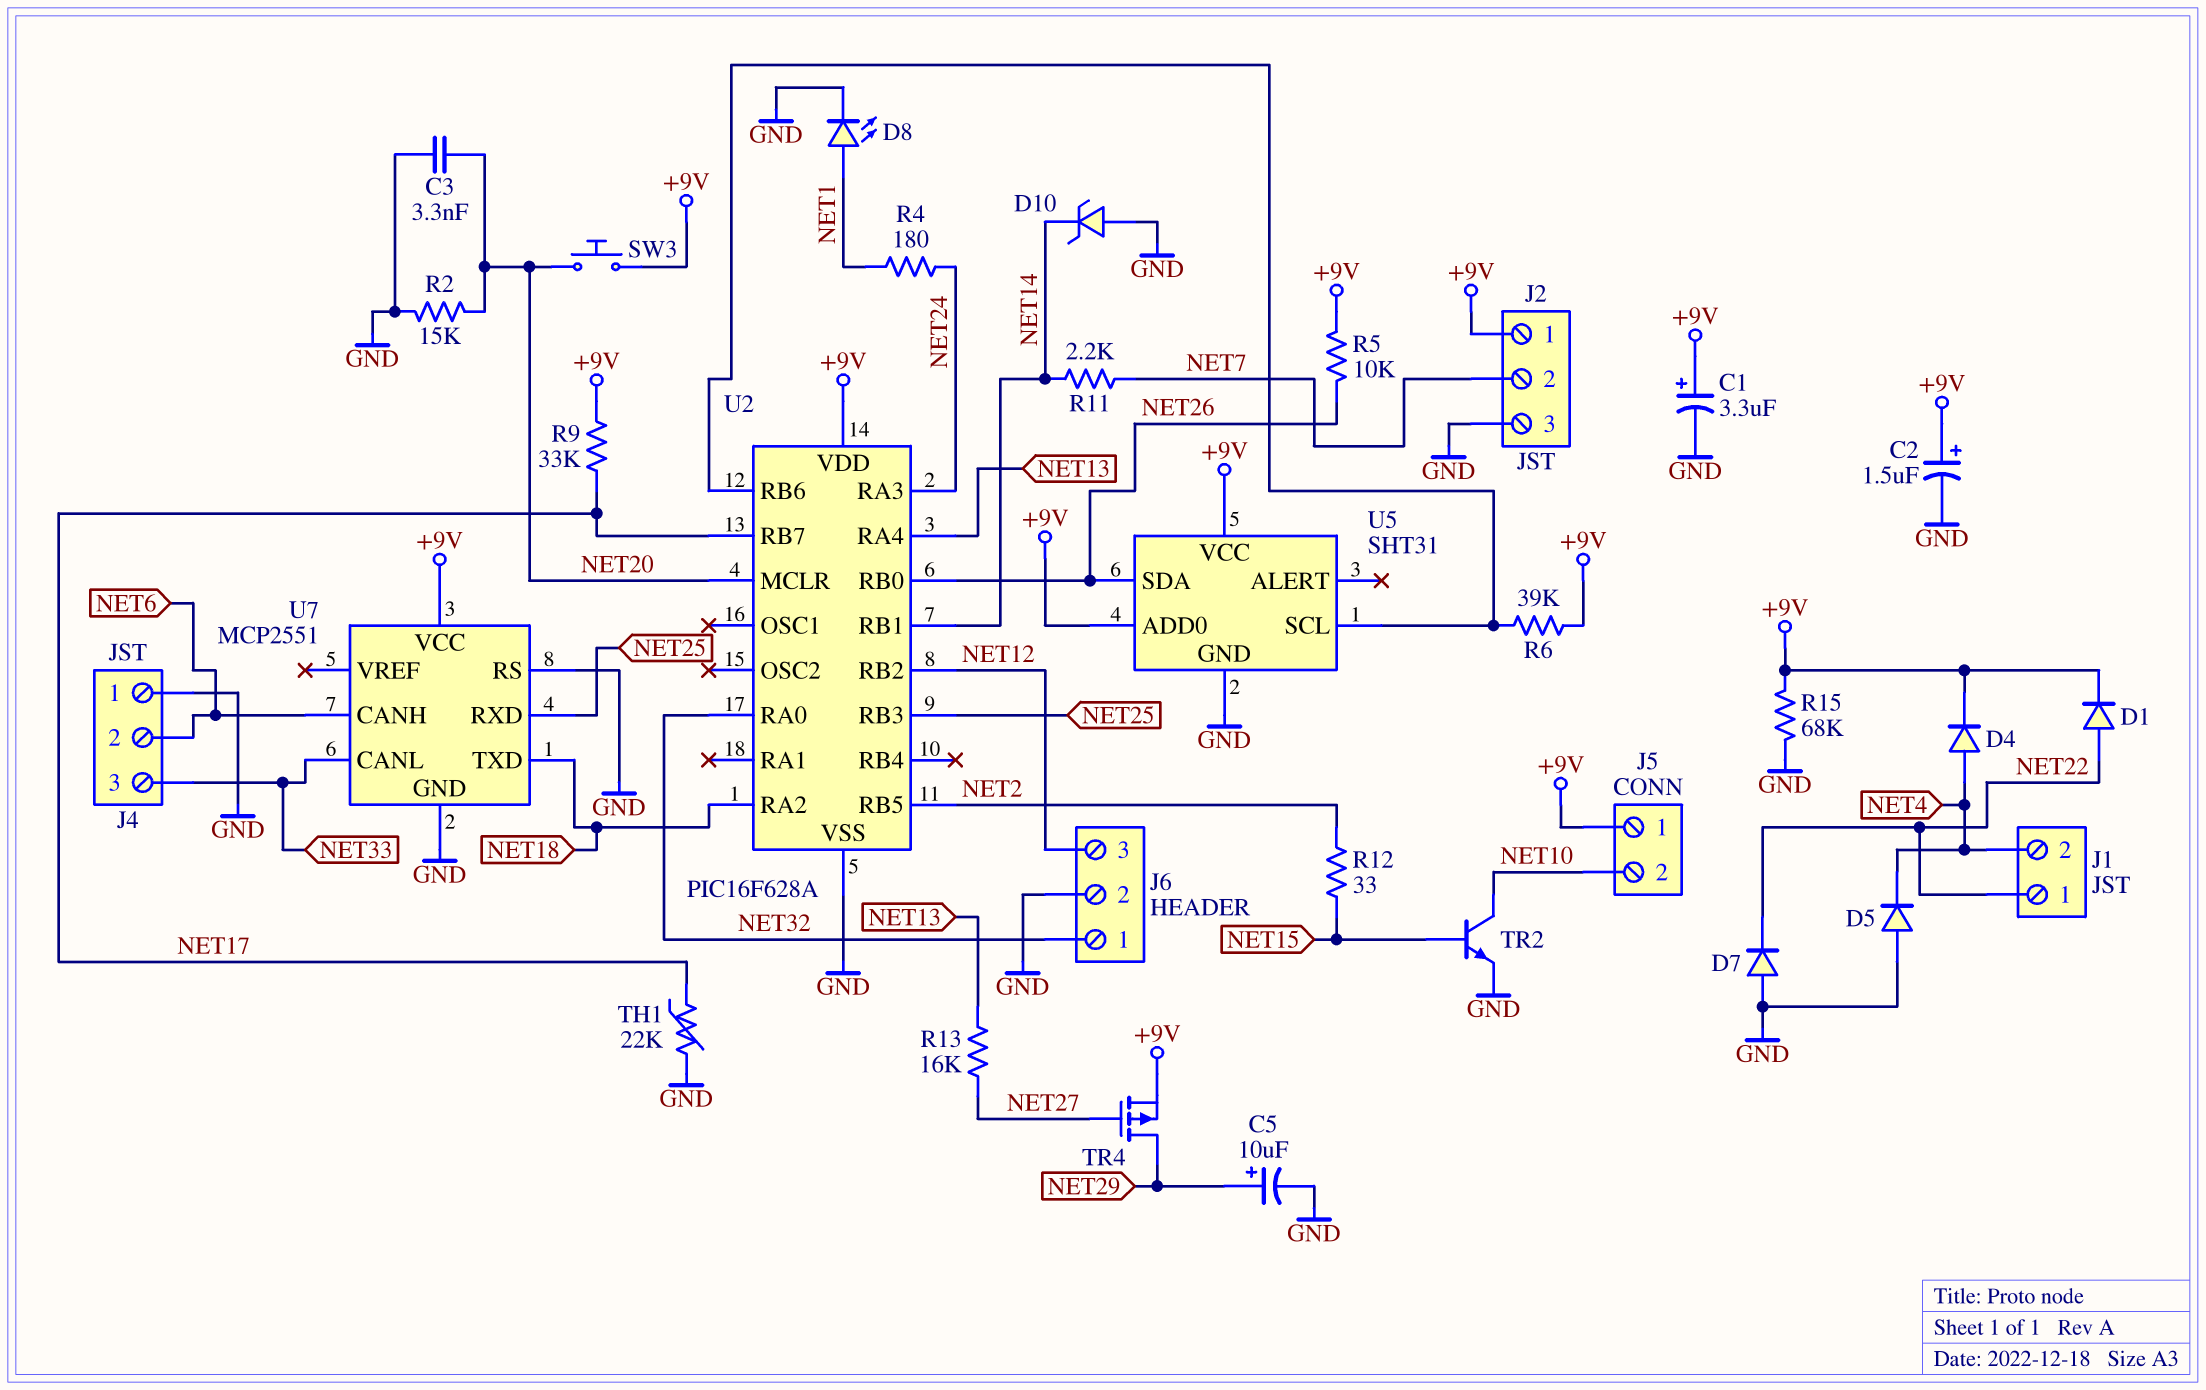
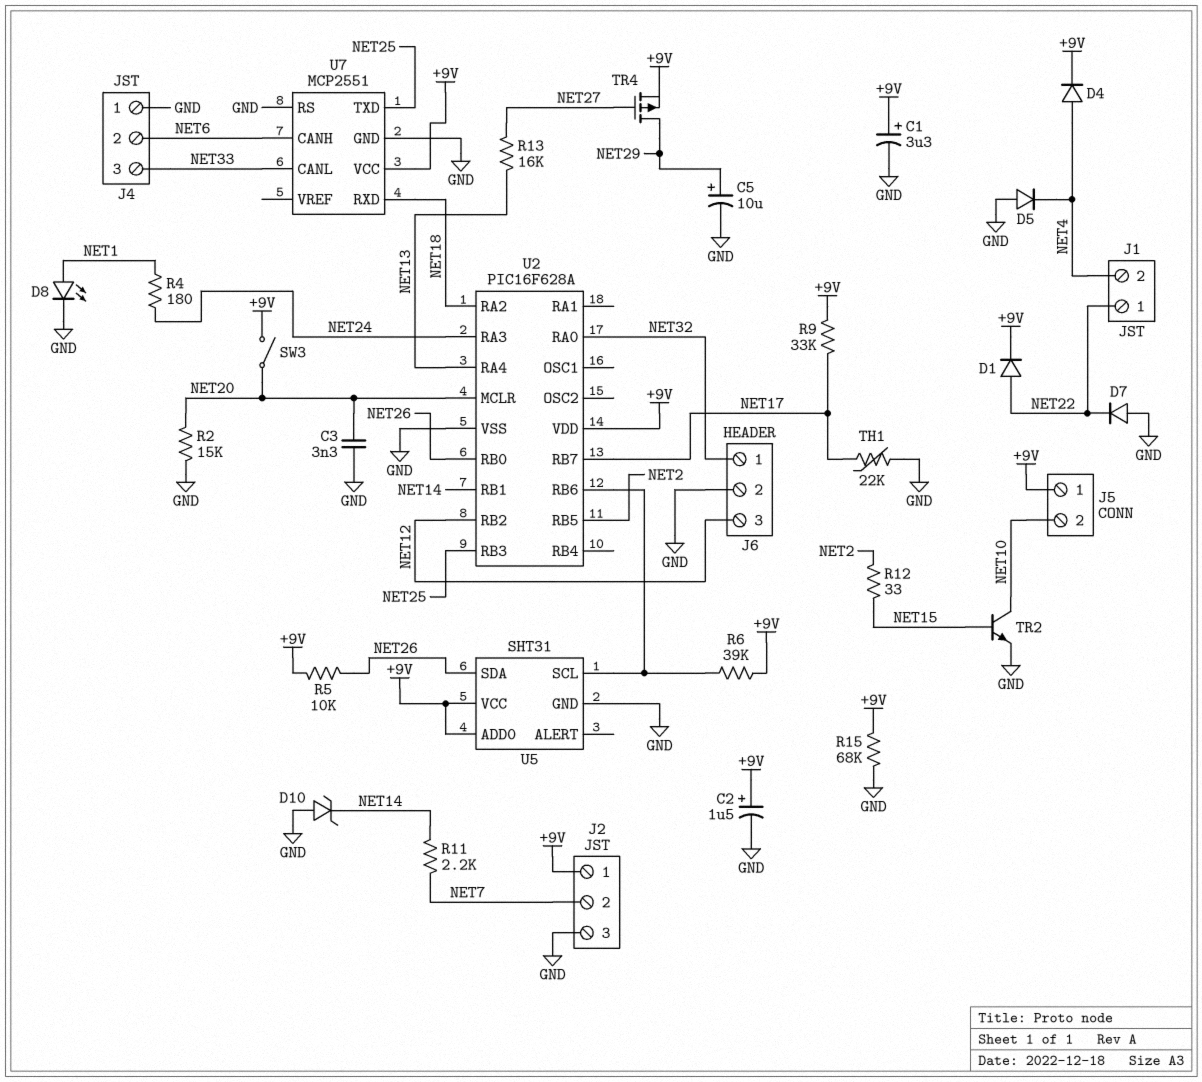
SW3: button (+9V, NET20) -> switch (+9V, NET20)
U7 pin RXD: NET25 -> NET18
U7 pin TXD: NET18 -> NET25

